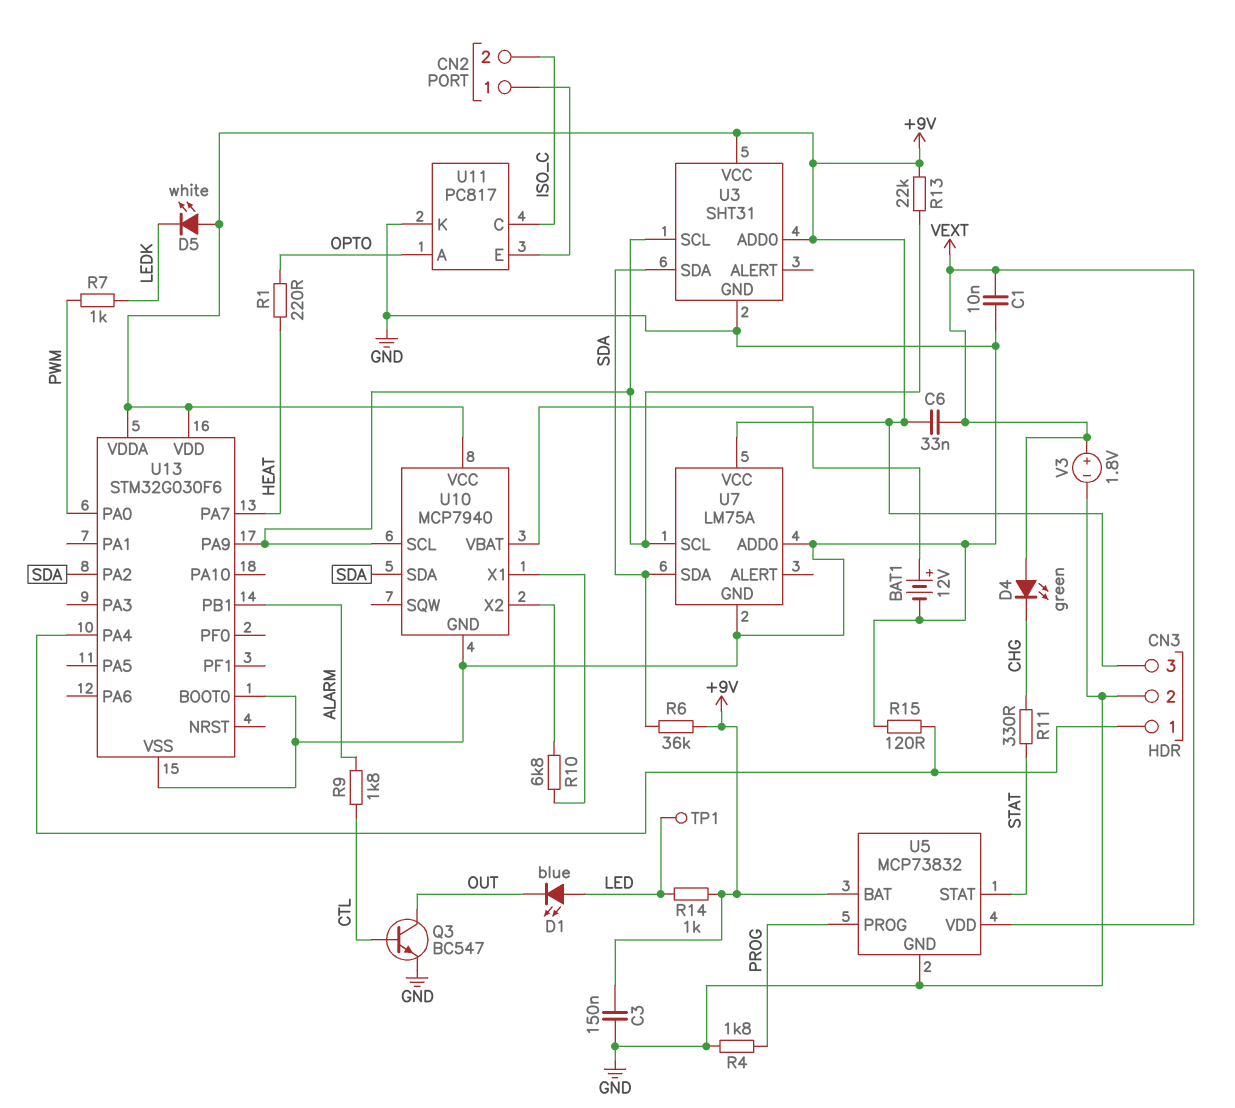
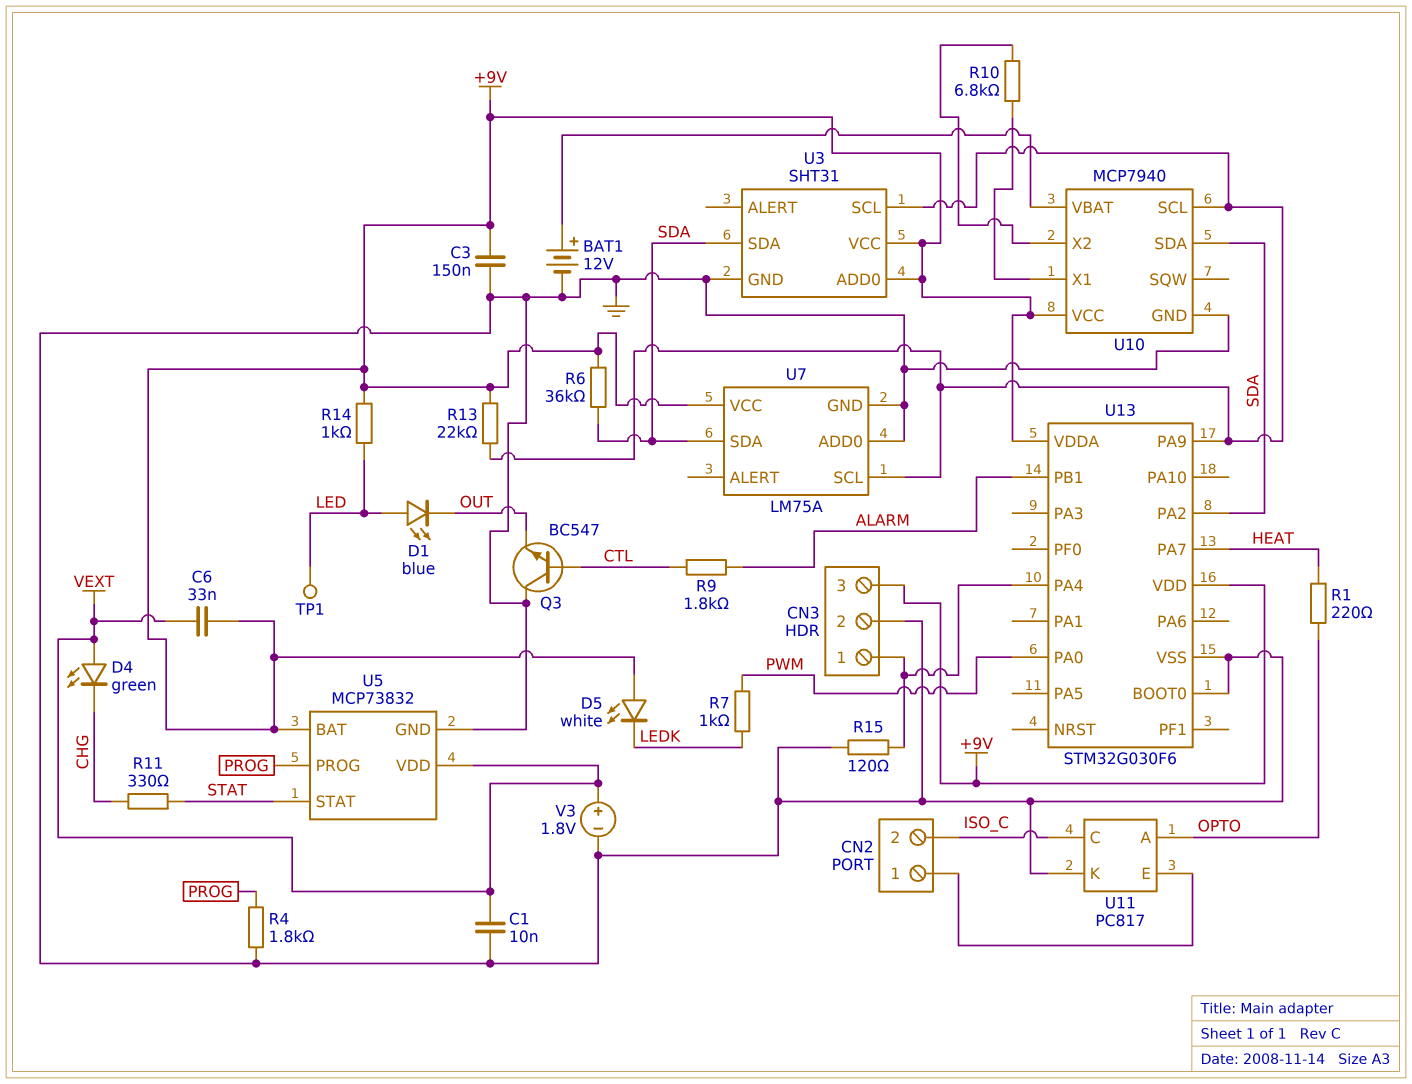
Q3: NPN BC547 (B CTL, C OUT, E GND) -> NPN BC547 (B CTL, C GND, E OUT)

